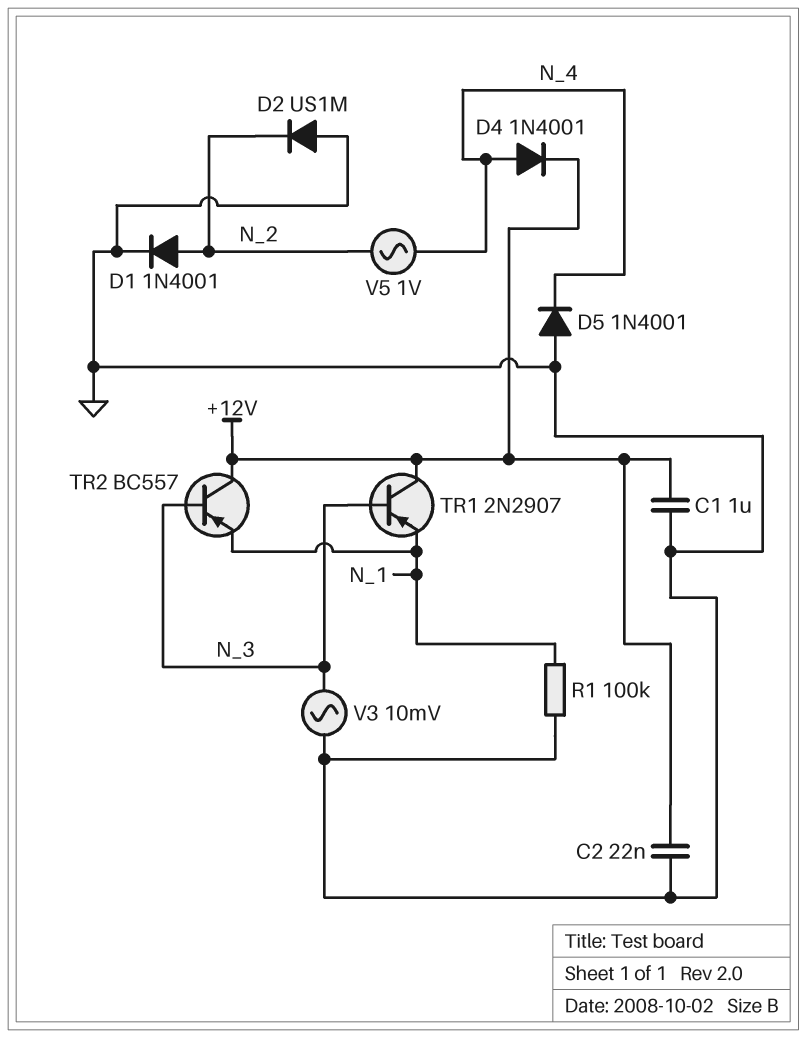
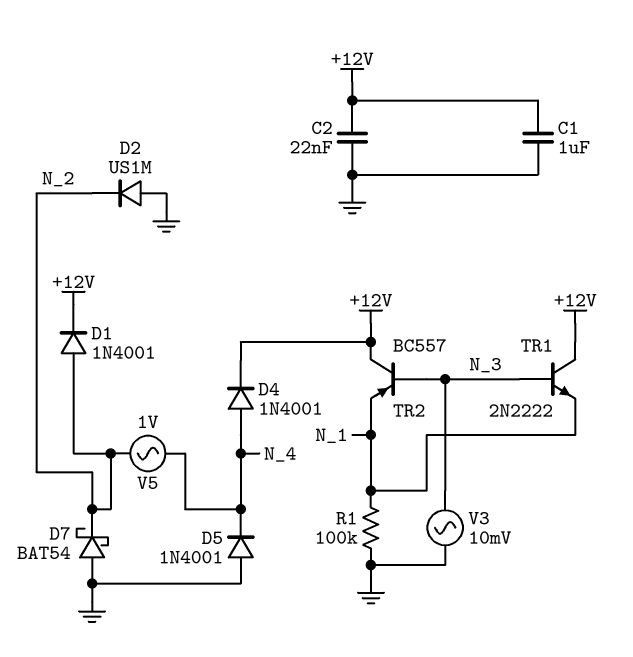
D1: diode 1N4001 (A N_2, K GND) -> diode 1N4001 (A N_2, K +12V)
D7: none -> schottky BAT54 (A GND, K N_2)
TR1: PNP 2N2907 (B N_3, C +12V, E N_1) -> NPN 2N2222 (B N_3, C +12V, E N_1)

